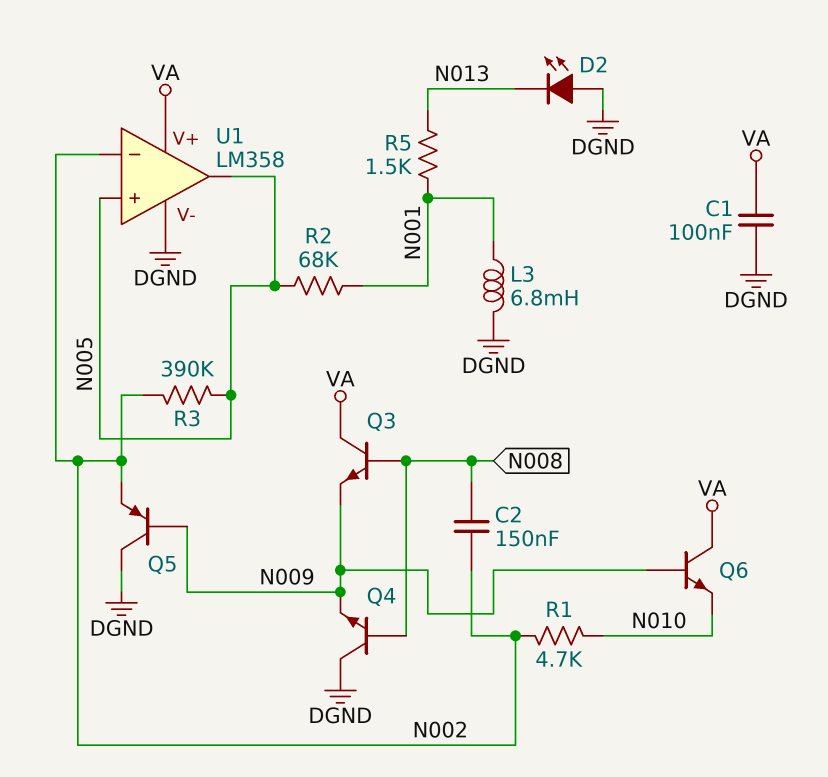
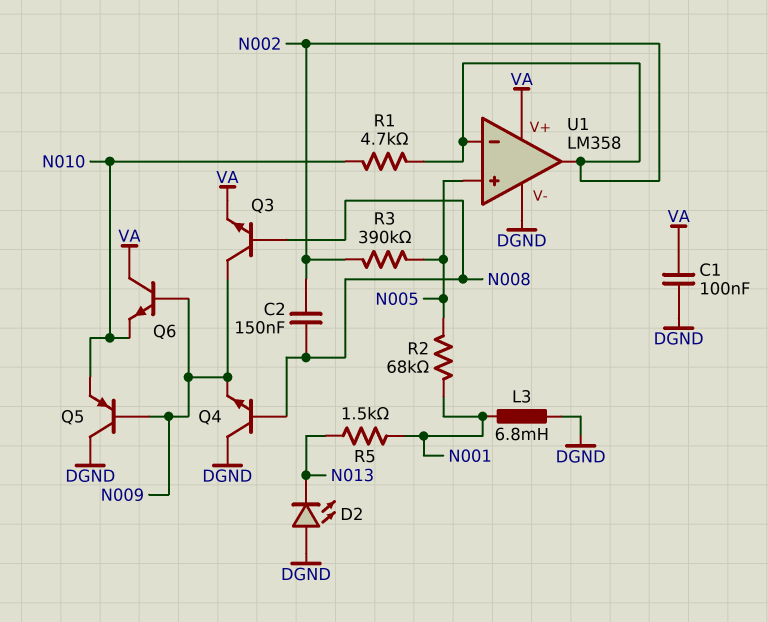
Q3: NPN (B N008, C VA, E N009) -> NPN (B N008, C N009, E VA)
Q5: PNP (B N009, C DGND, E N002) -> PNP (B N009, C DGND, E N010)
U1 pin out: N005 -> N002

